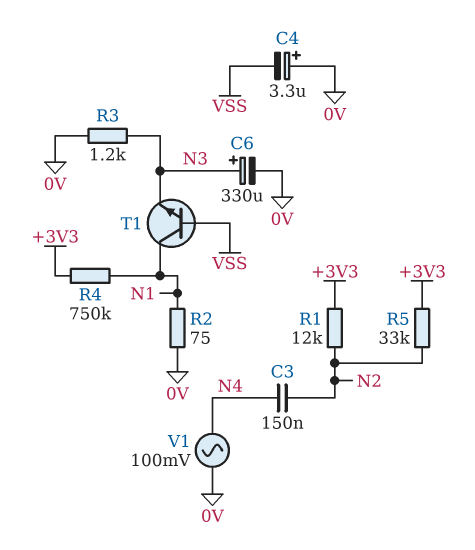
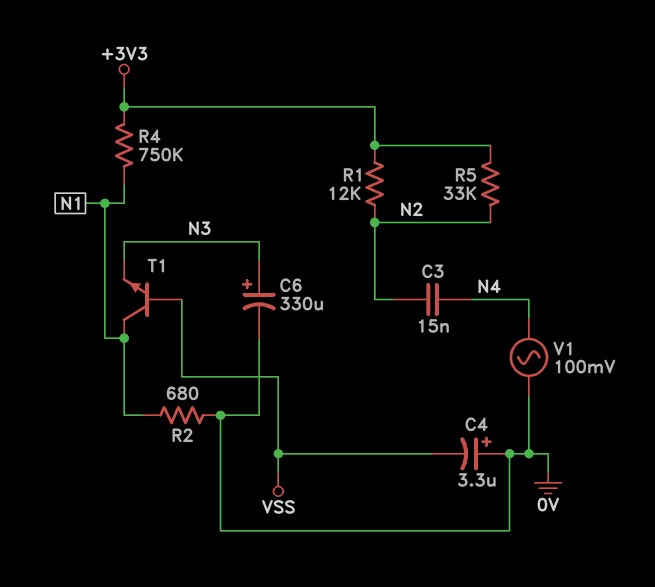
C3: 150nF (N2, N4) -> 15nF (N2, N4)
R2: 75 (0V, N1) -> 680 (0V, N1)
R3: 1.2k (0V, N3) -> none

